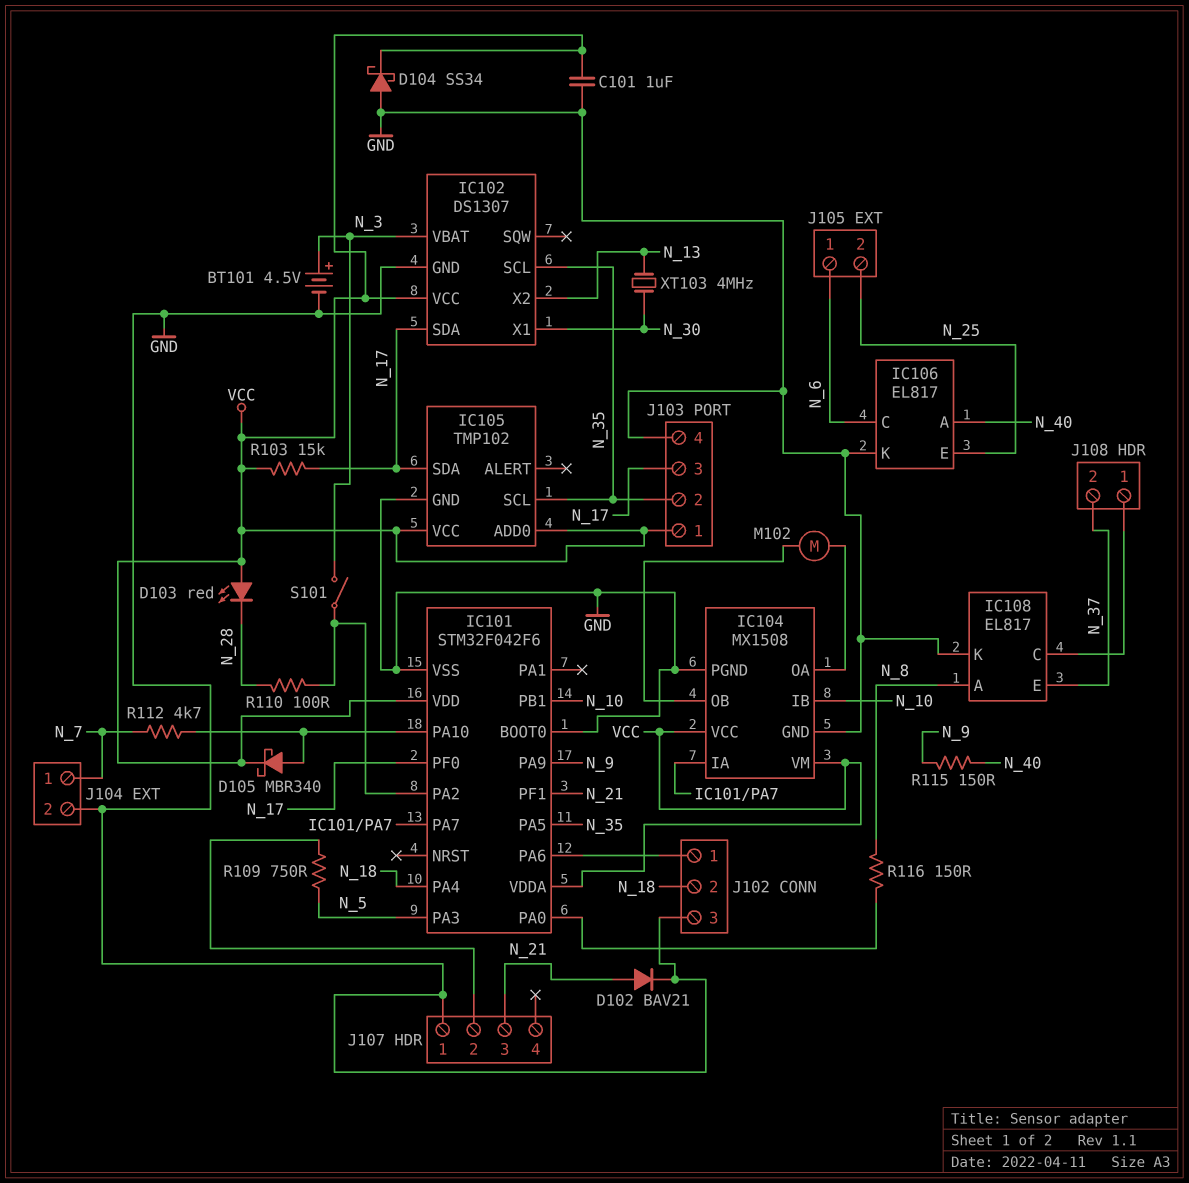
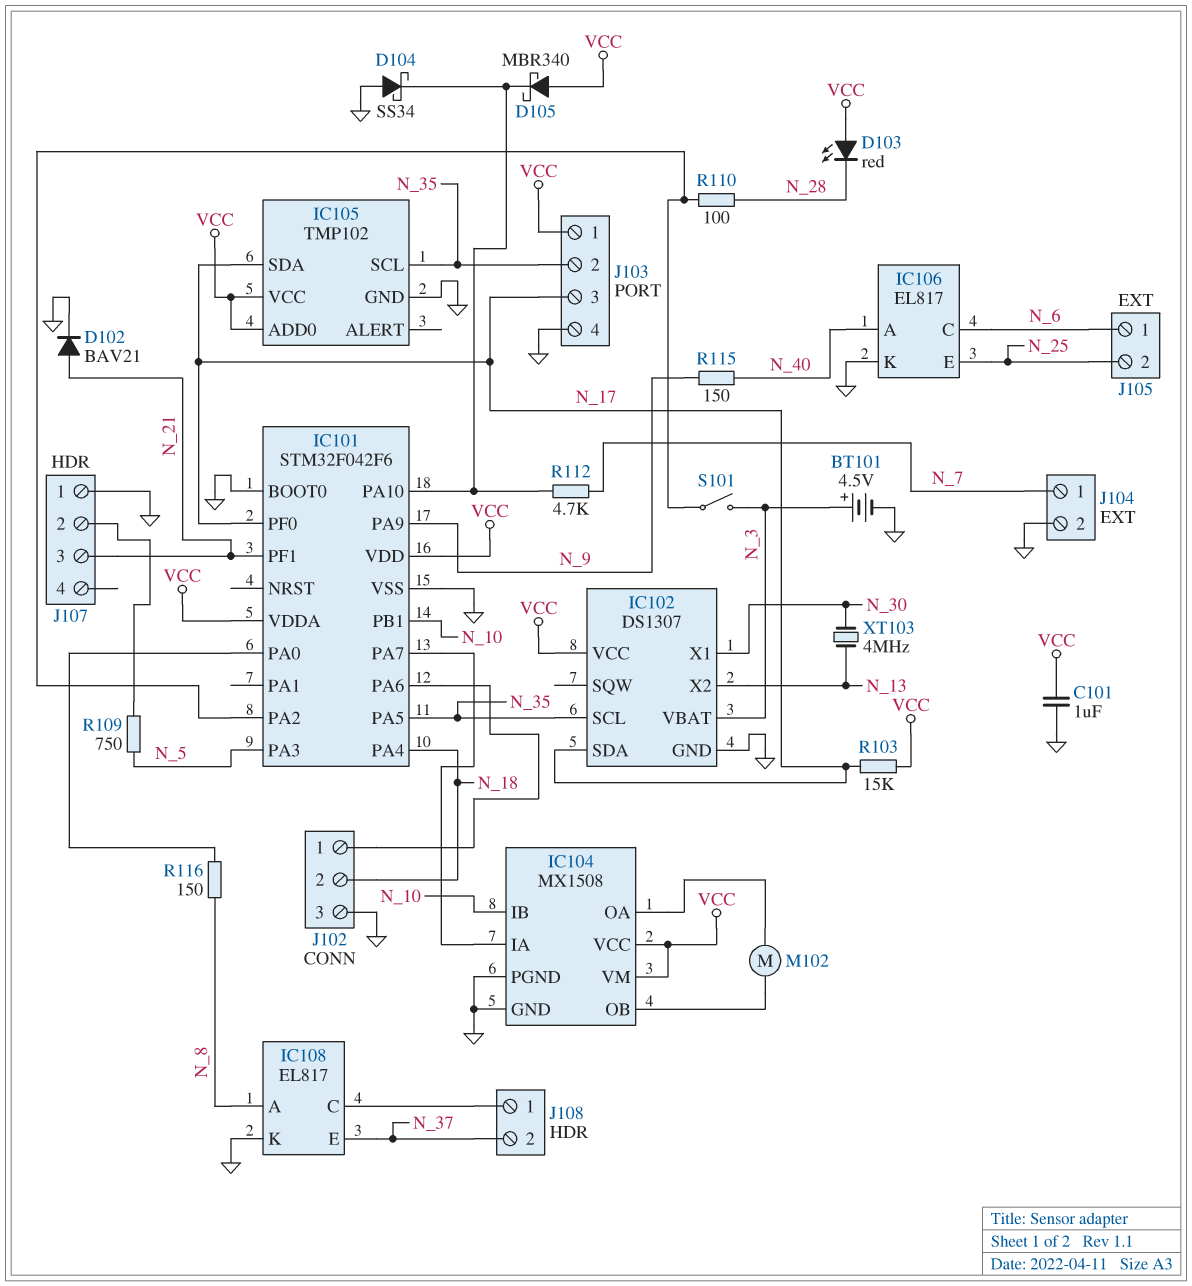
D104: schottky SS34 (A GND, K VCC) -> schottky SS34 (A GND, K IC101/PA10)
D105: schottky MBR340 (A IC101/PA10, K VCC) -> schottky MBR340 (A VCC, K IC101/PA10)

